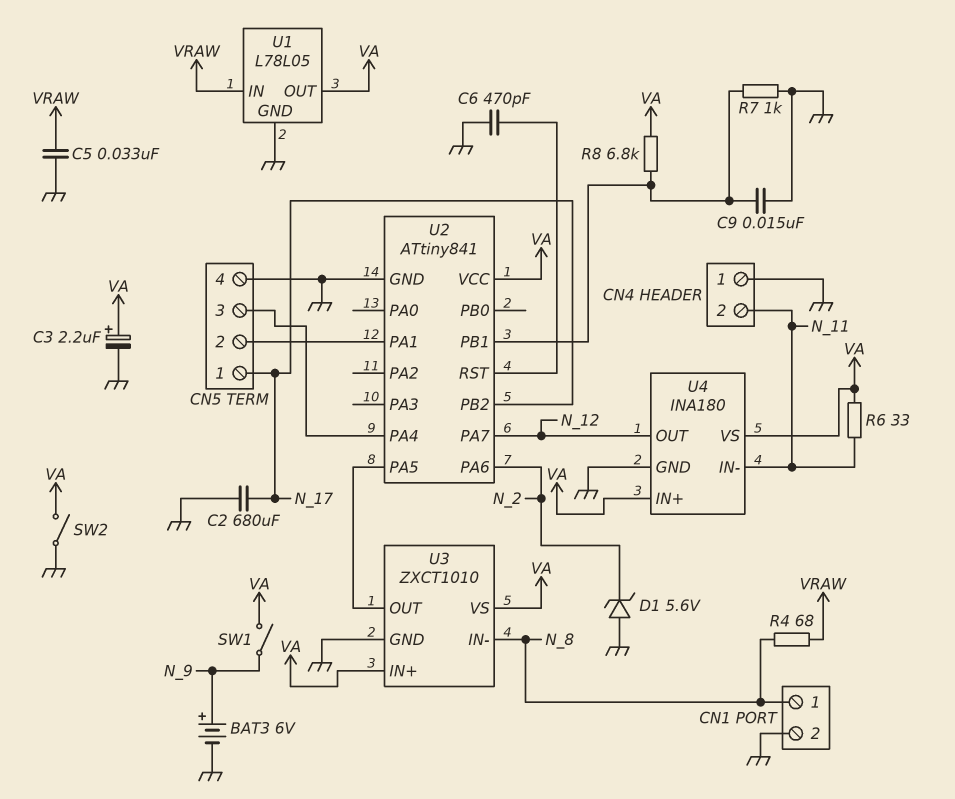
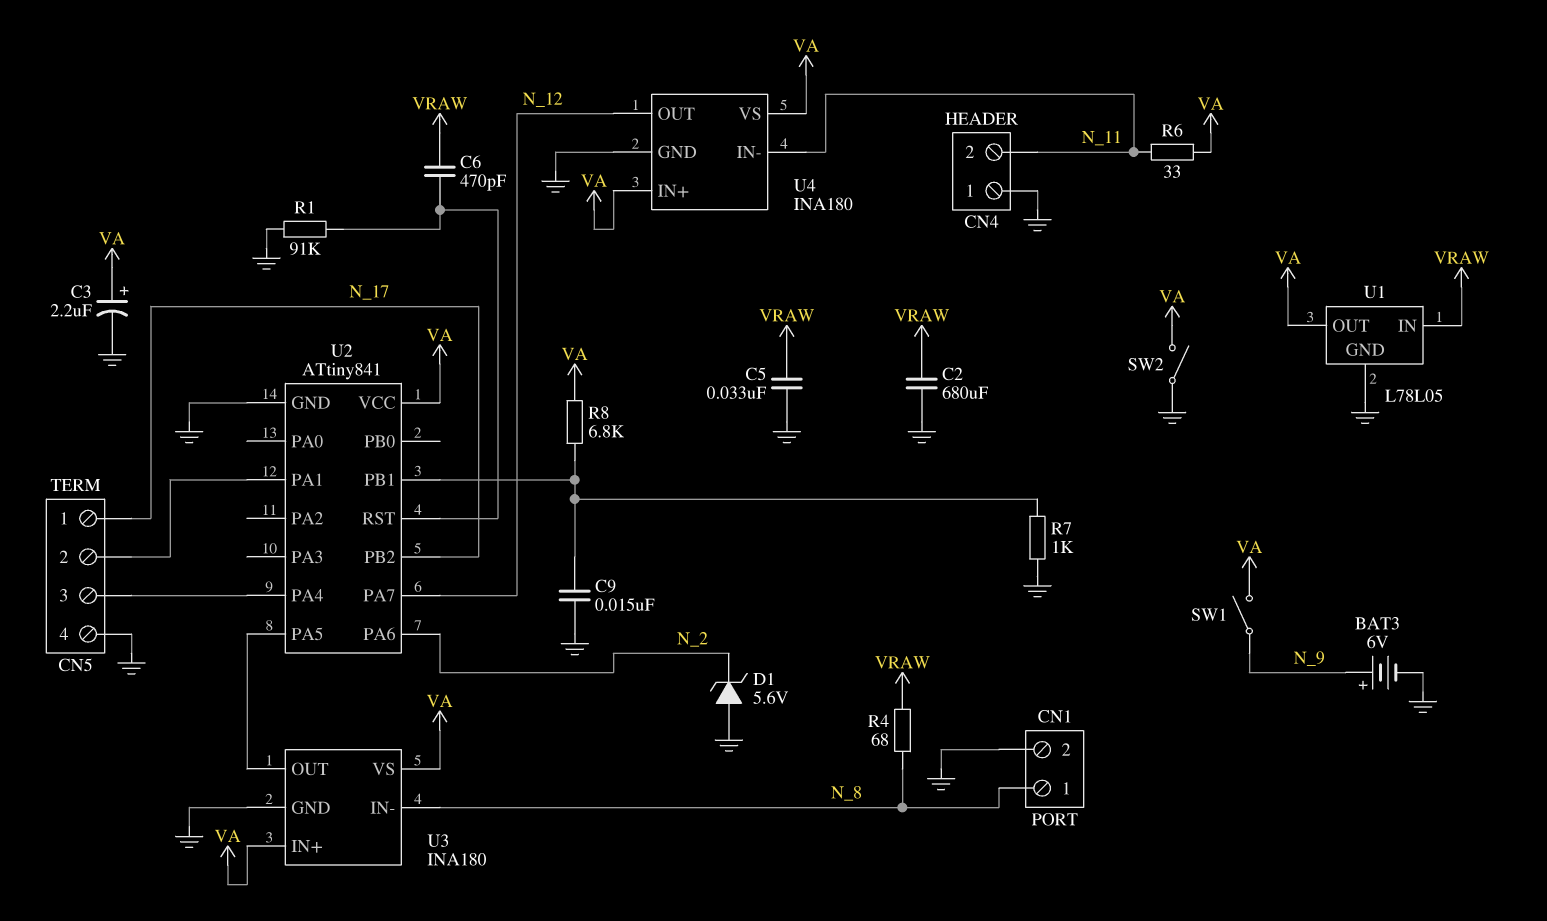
C2: 680uF (GND, N_17) -> 680uF (GND, VRAW)
C6: 470pF (GND, U2/RST) -> 470pF (U2/RST, VRAW)
R1: none -> 91k (GND, U2/RST)
U3: ZXCT1010 -> INA180

